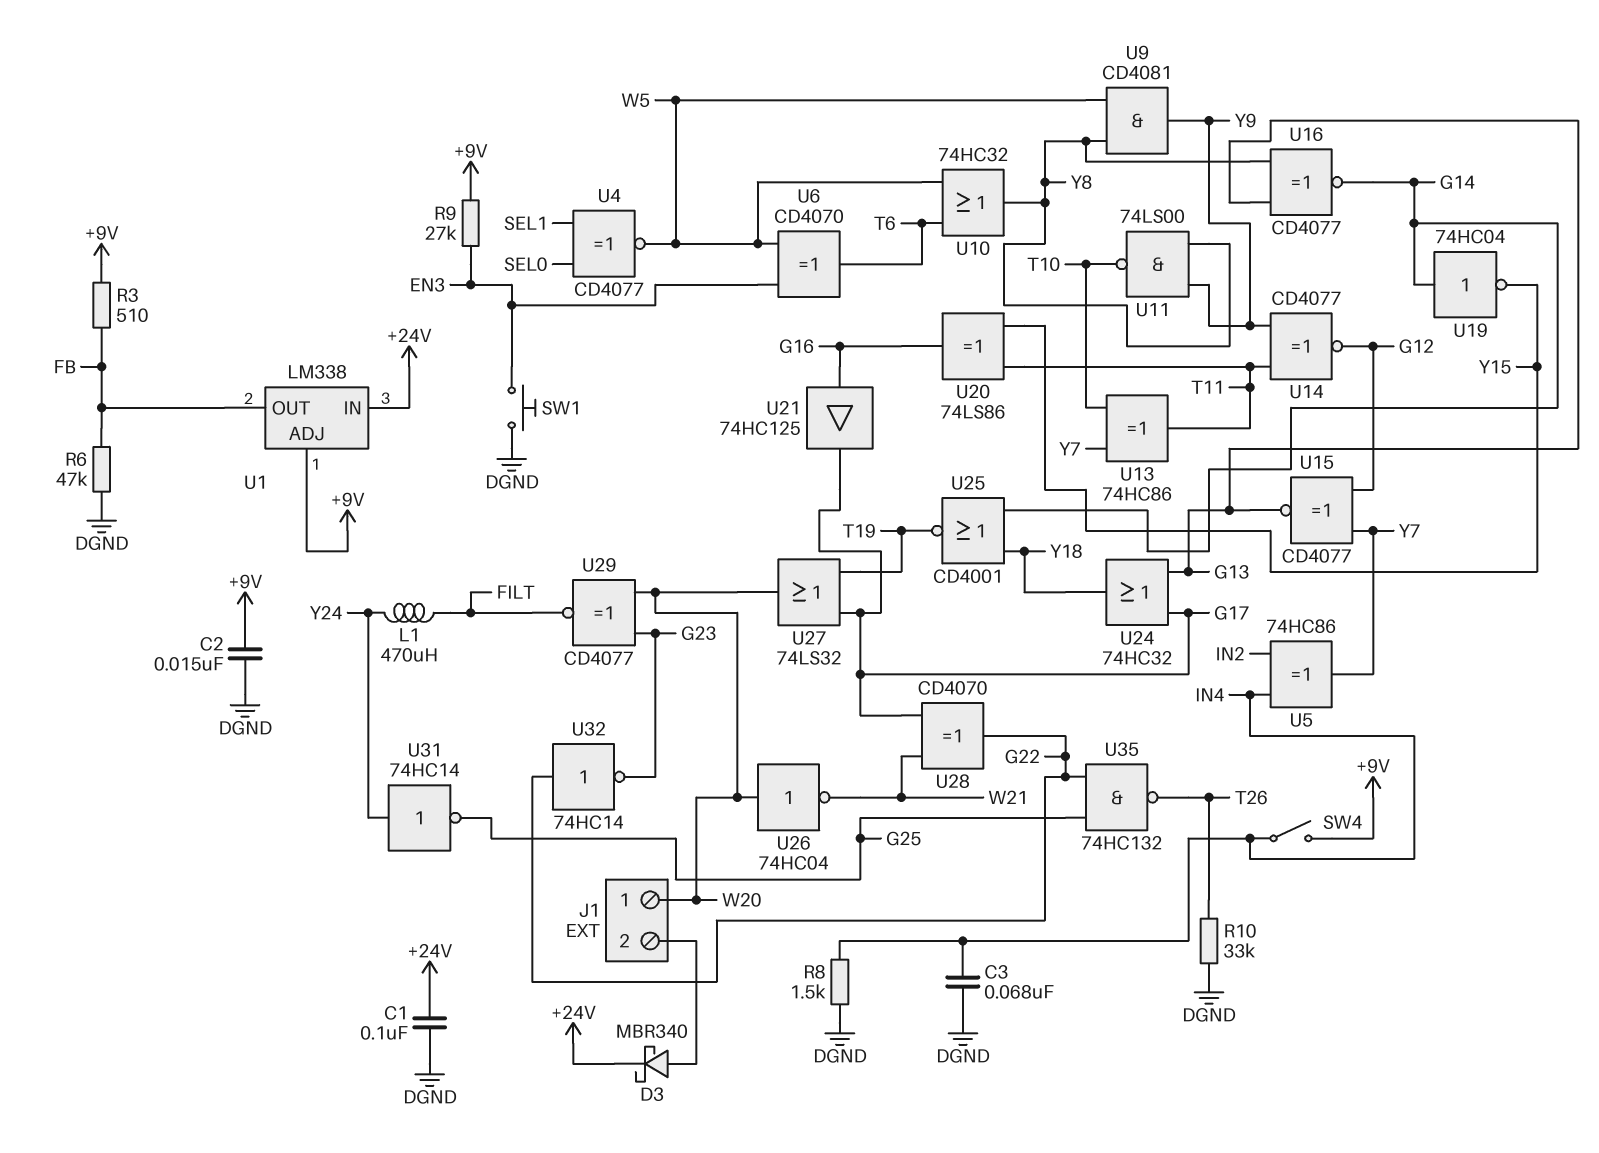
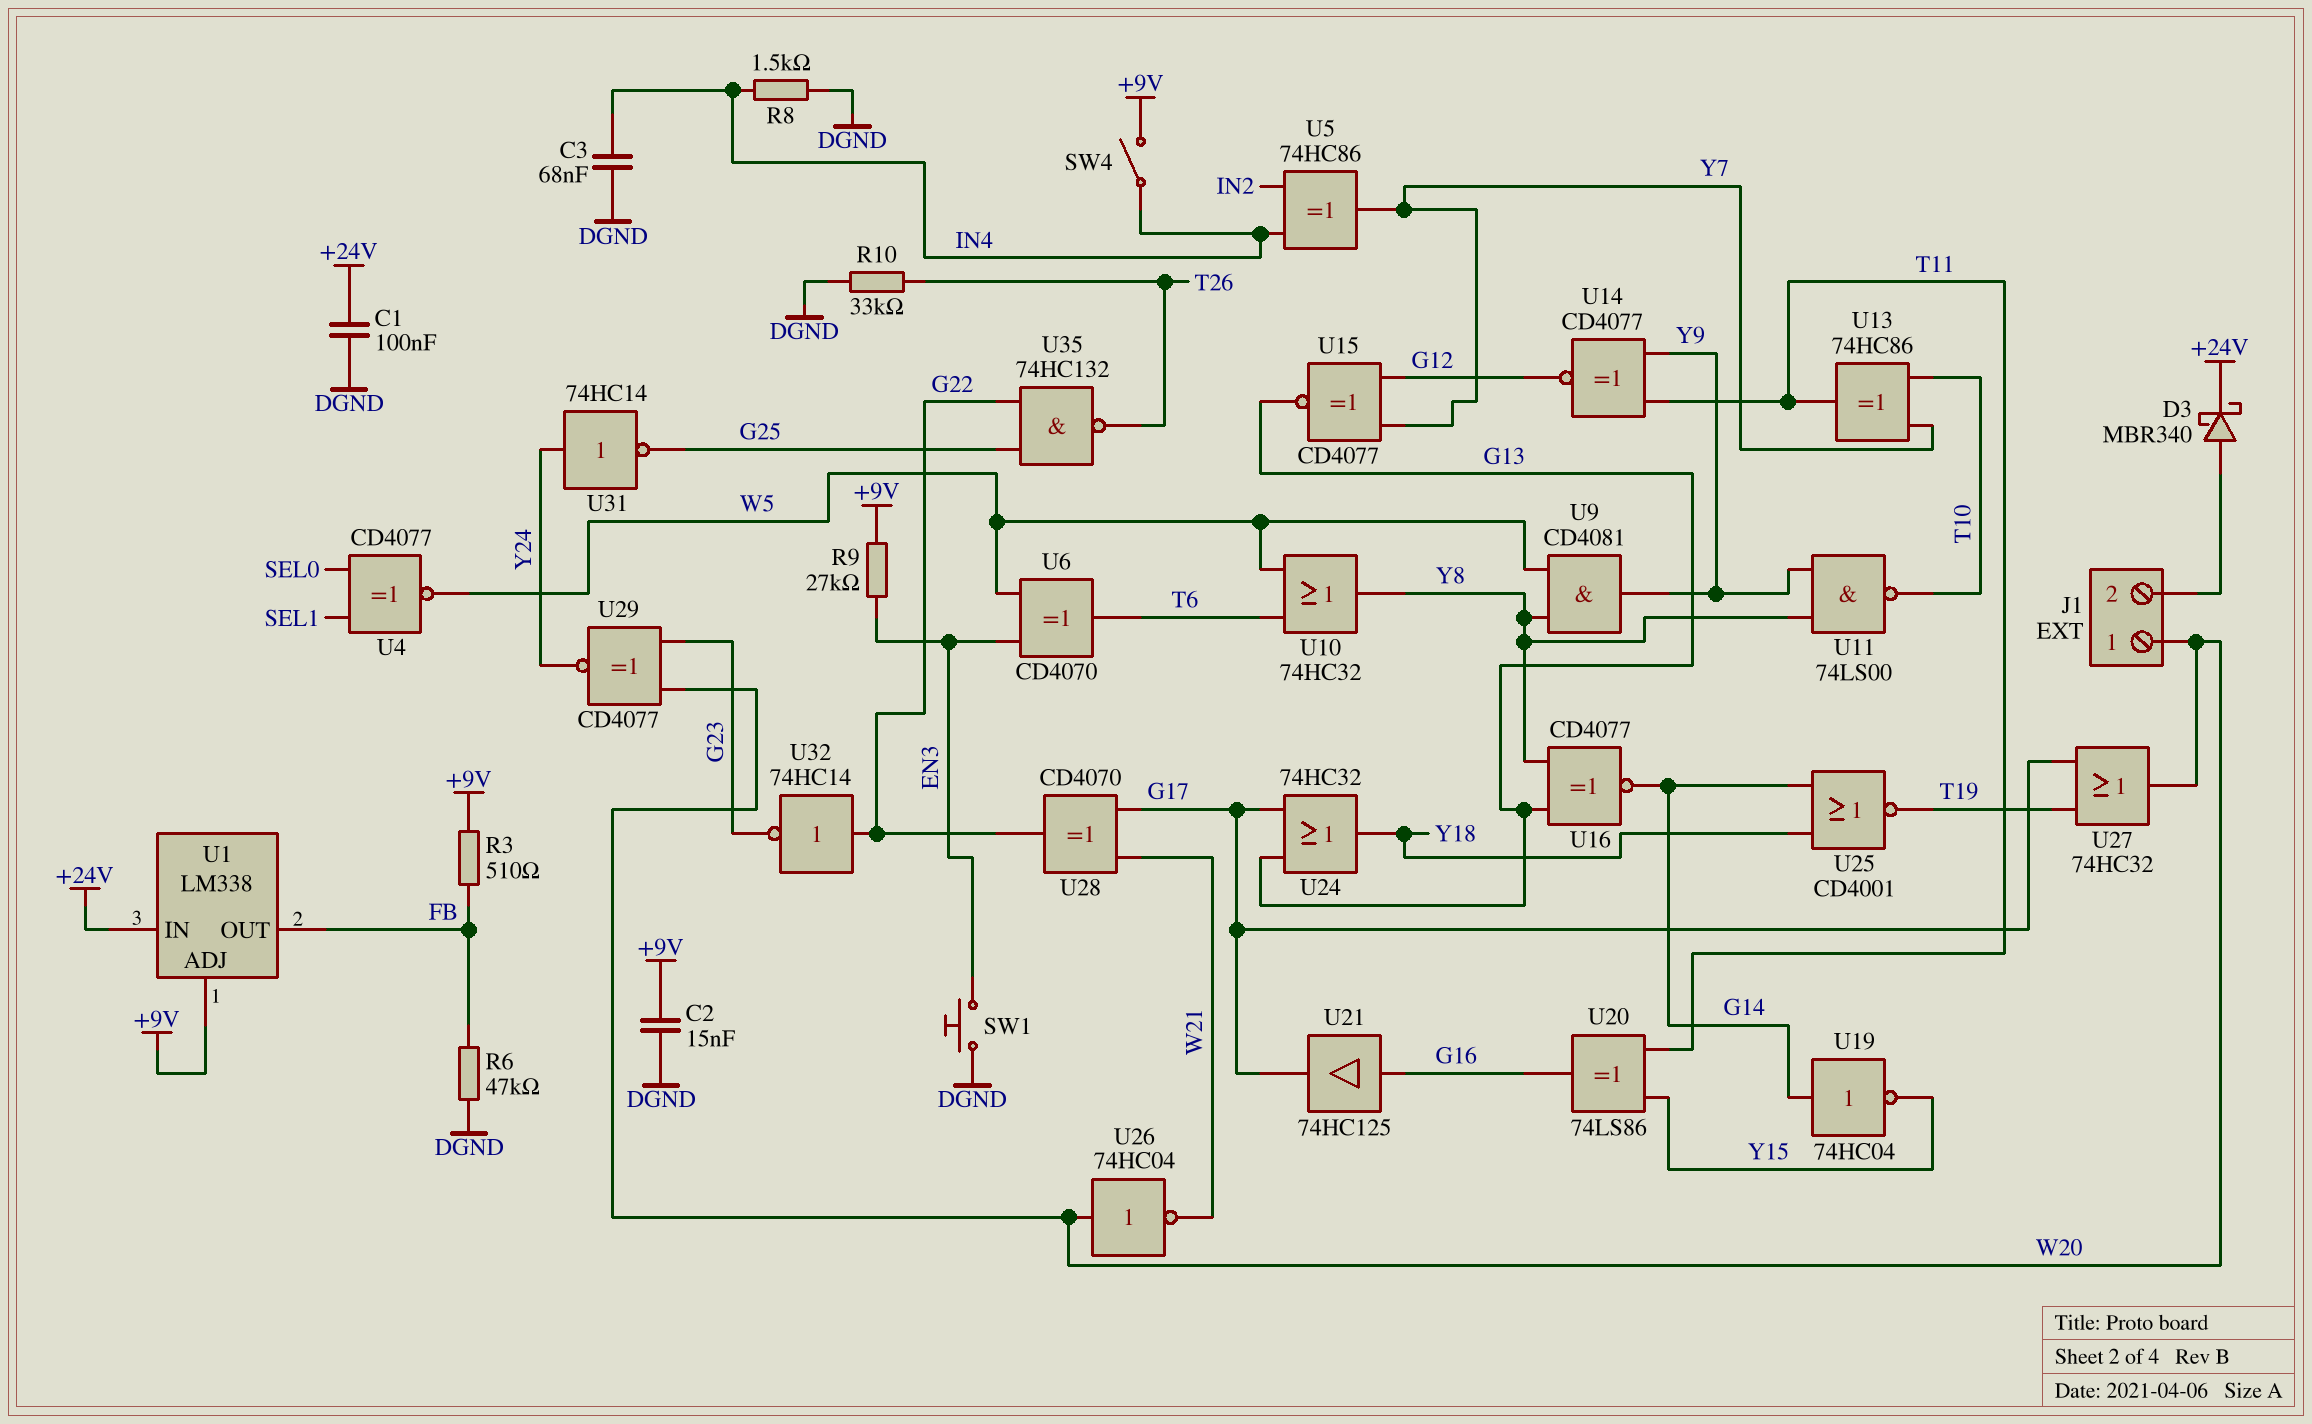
L1: 470uH (FILT, Y24) -> none
U27: OR 74LS32 (in G17, in T19, out W20) -> OR 74HC32 (in G17, in T19, out W20)
U29: XNOR CD4077 (in G23, in W20, out FILT) -> XNOR CD4077 (in G23, in W20, out Y24)

